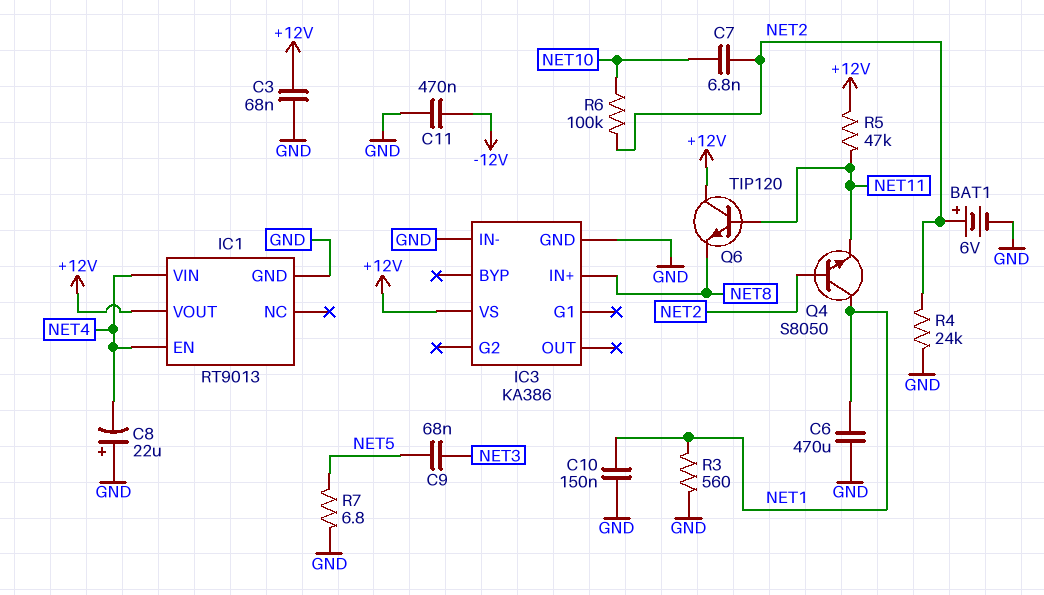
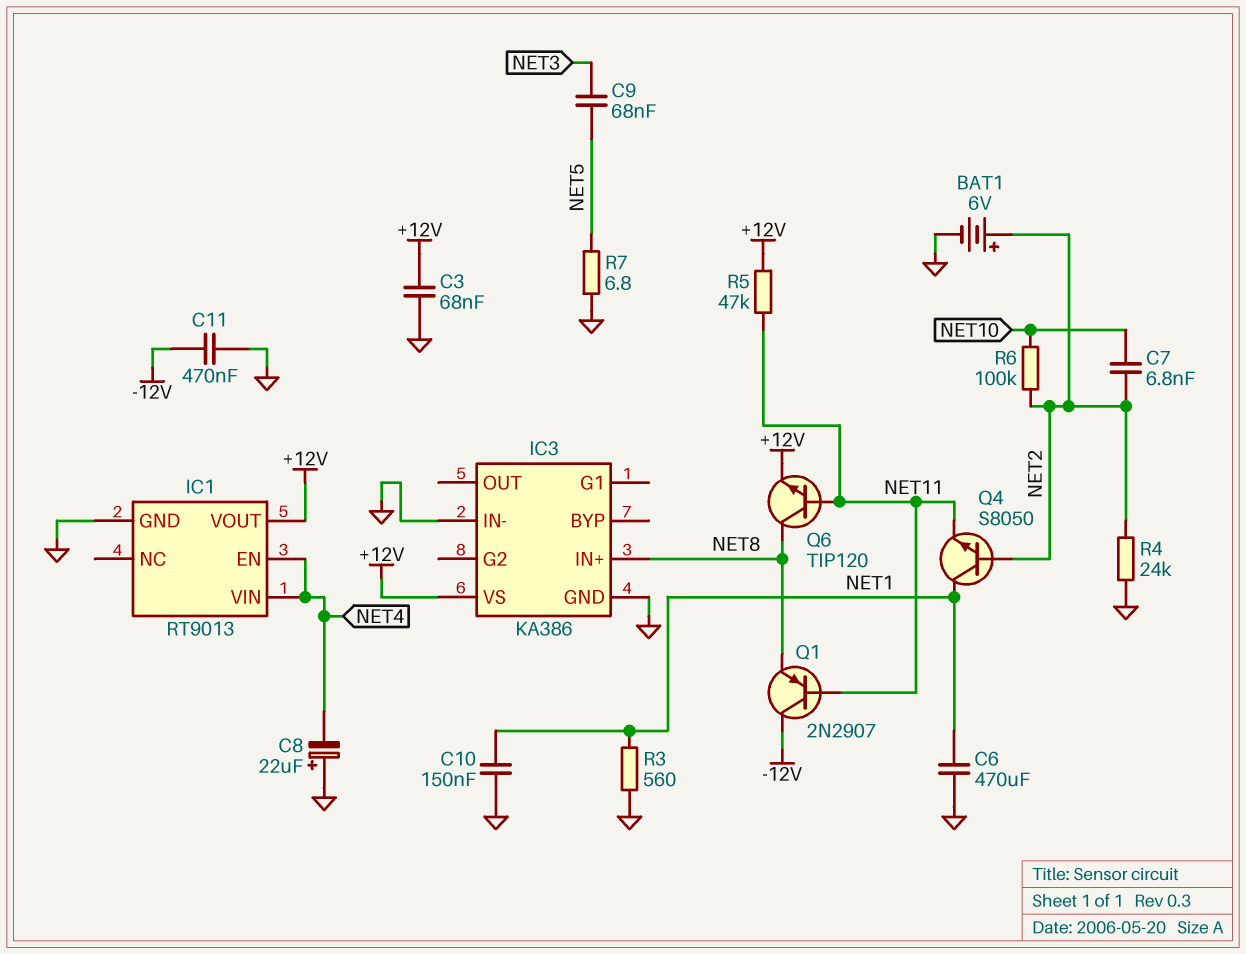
Q1: none -> PNP 2N2907 (B NET11, C -12V, E NET8)
Q6: NPN TIP120 (B NET11, C +12V, E NET8) -> NPN TIP120 (B NET11, C NET8, E +12V)

